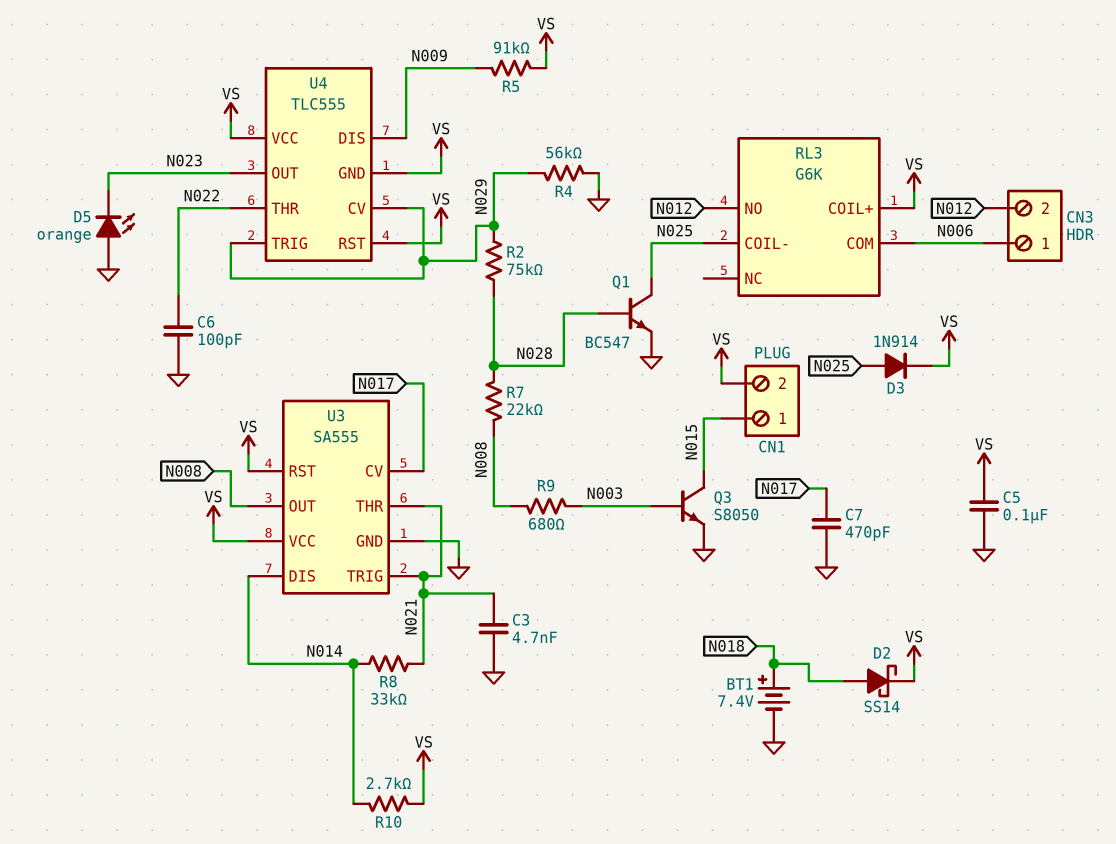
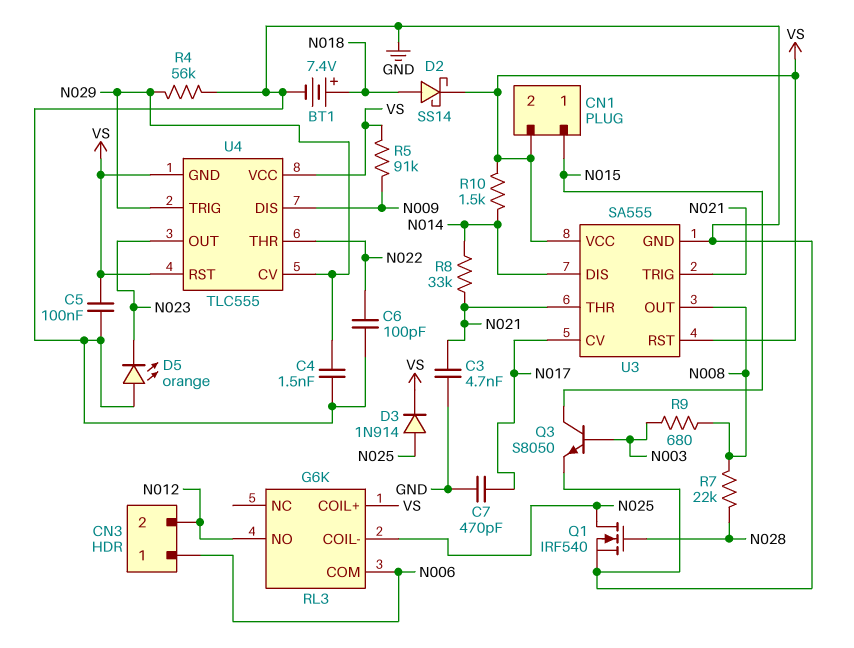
C4: none -> 1.5nF (GND, N029)
Q1: NPN BC547 (B N028, C N025, E GND) -> NMOS IRF540 (G N028, D N025, S GND)
R2: 75k (N028, N029) -> none
R10: 2.7k (N014, VS) -> 1.5k (N014, VS)

